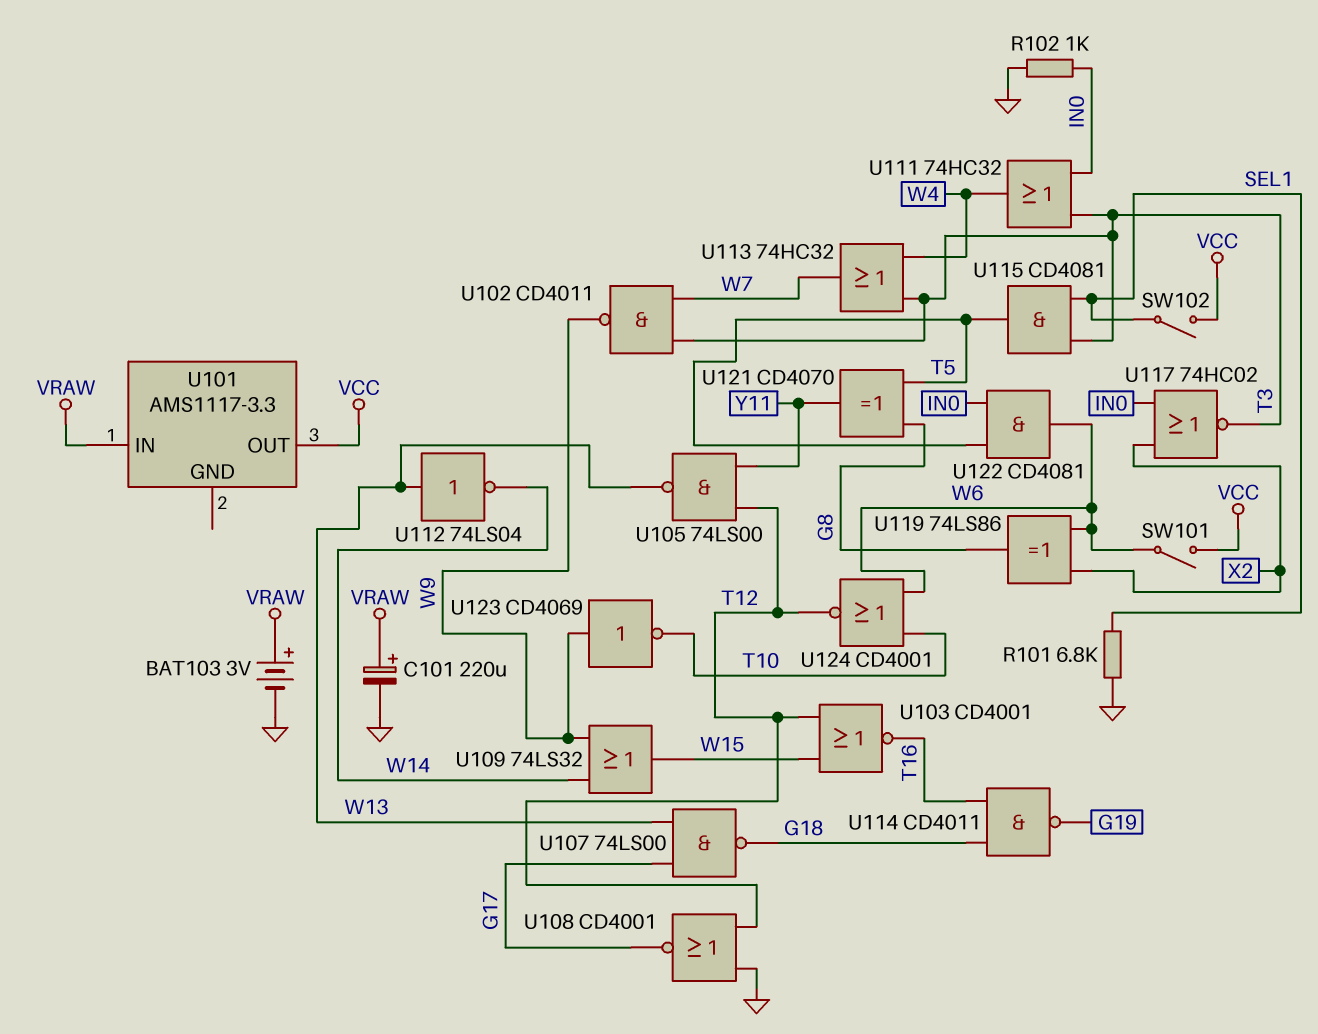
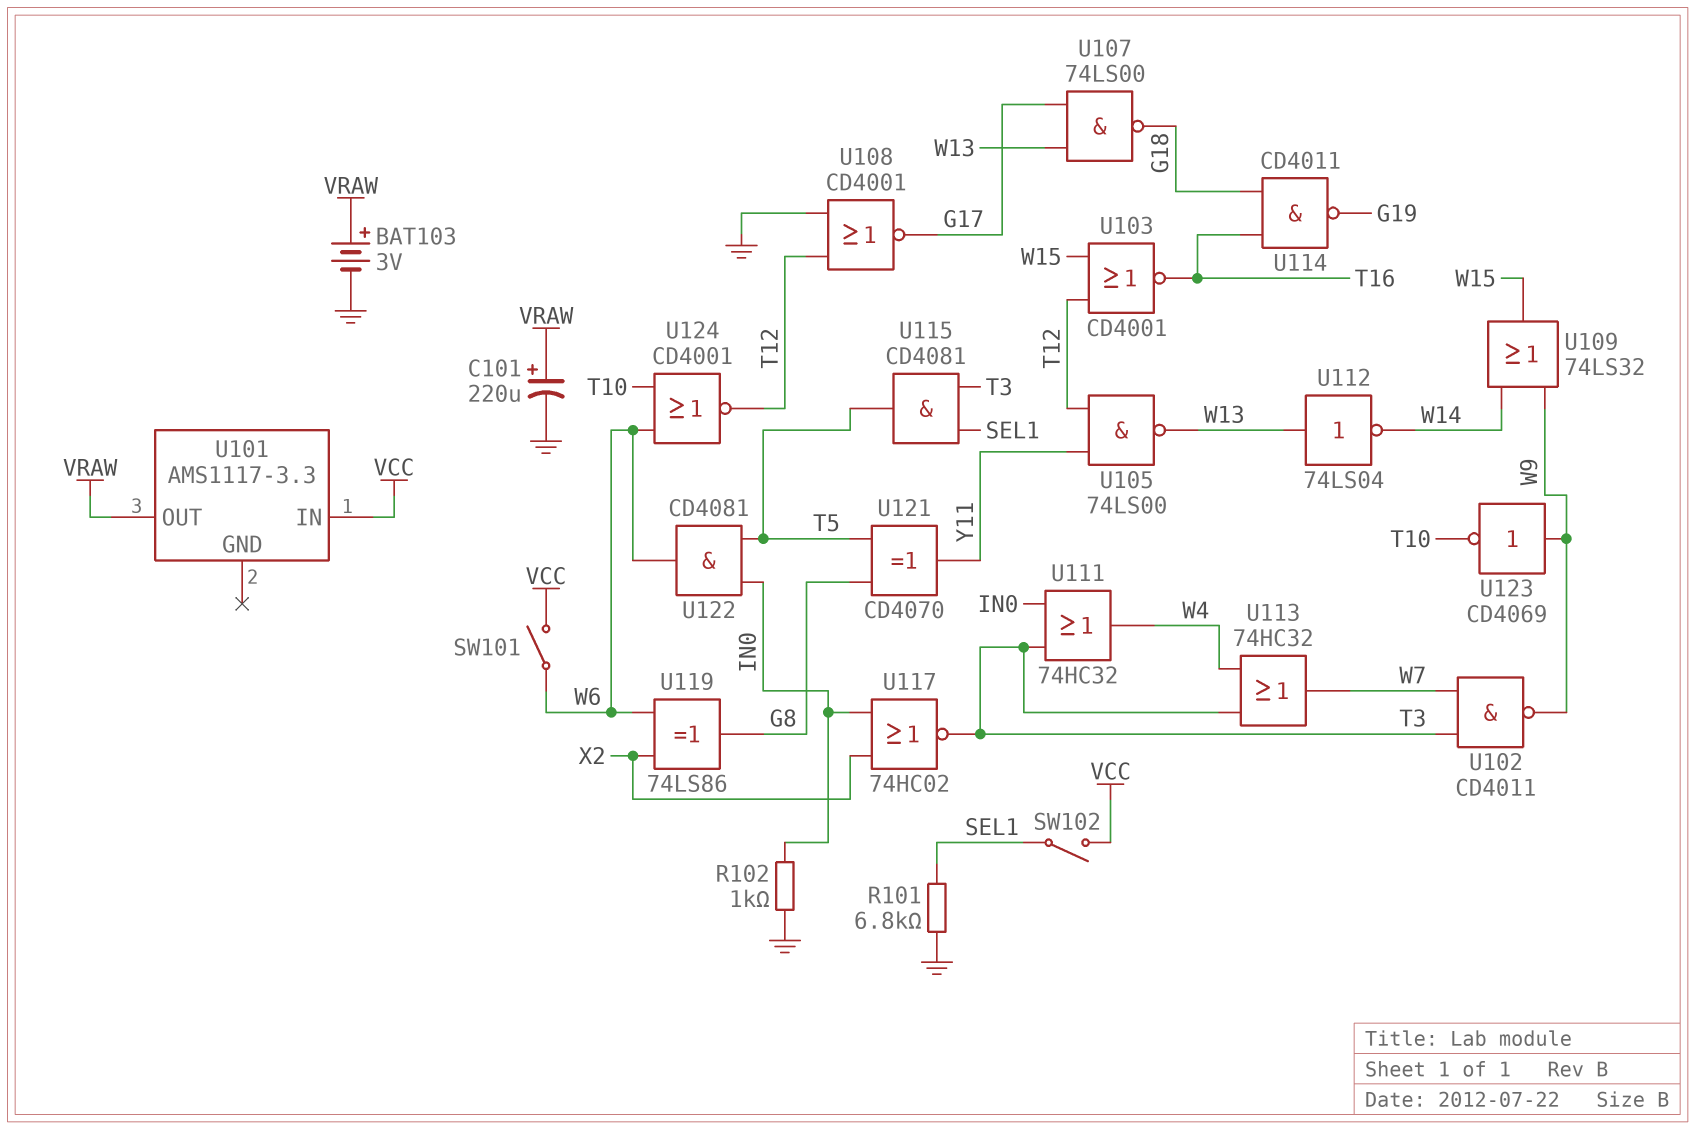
U101 pin IN: VRAW -> VCC
U101 pin OUT: VCC -> VRAW

